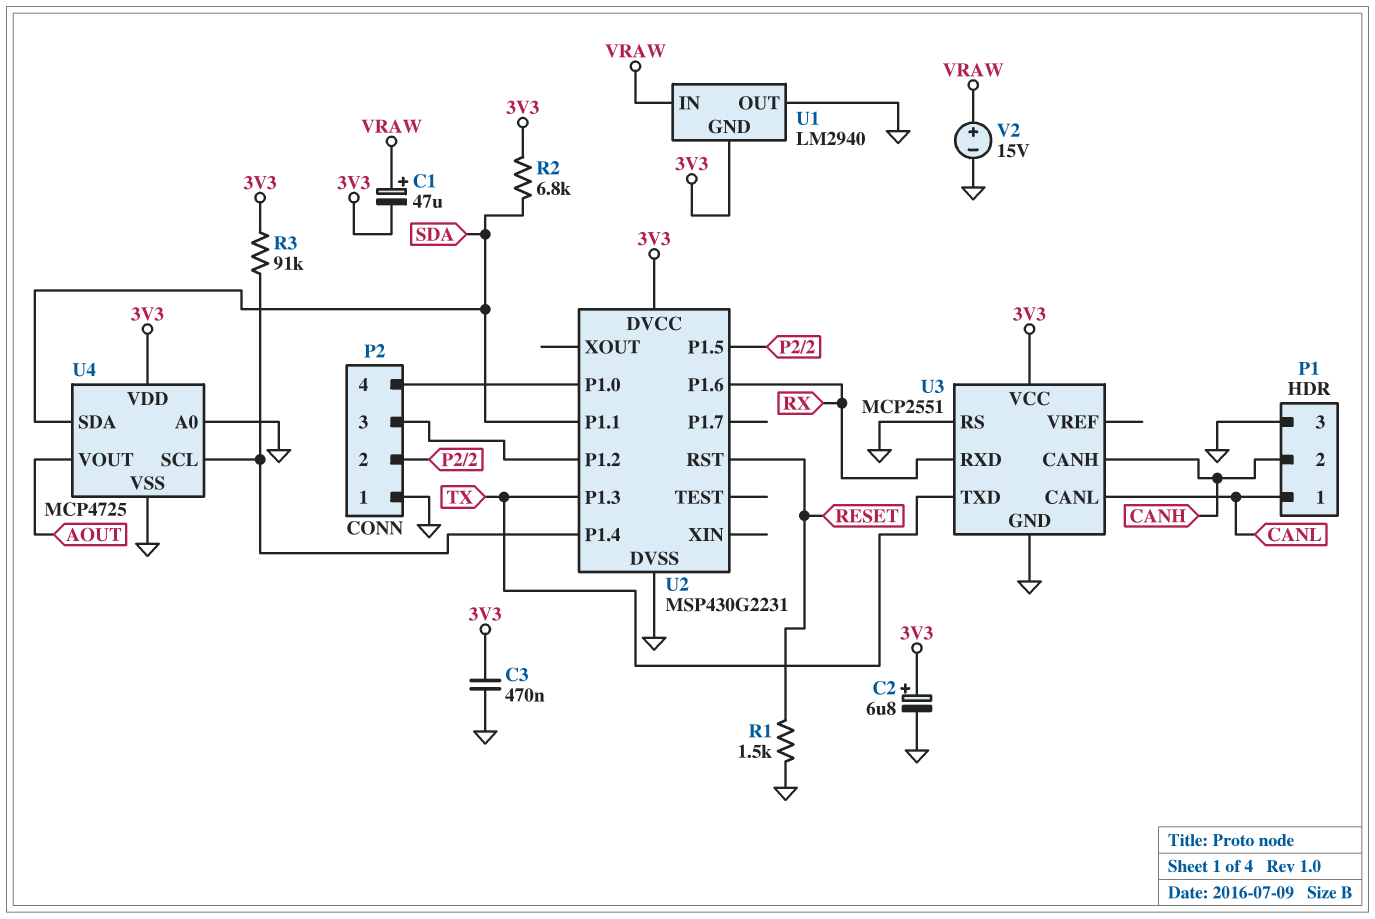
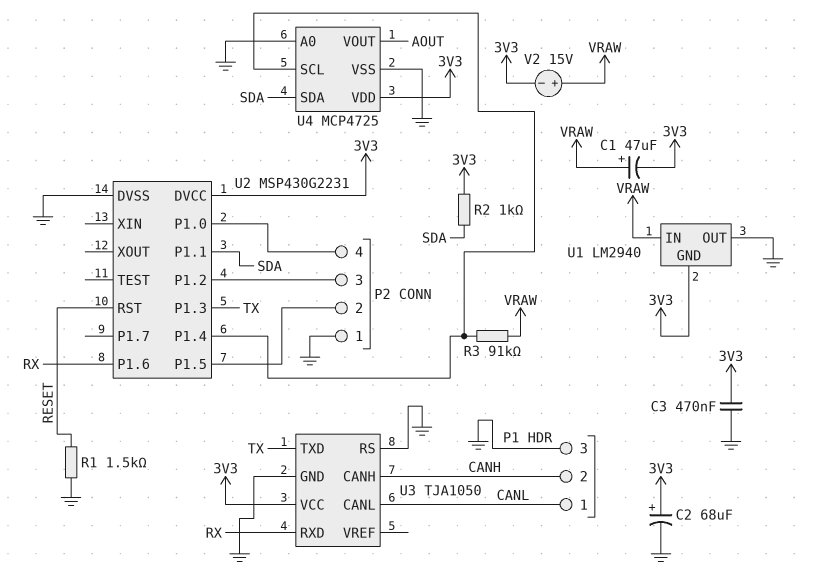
C2: 6.8uF (plus 3V3, minus GND) -> 68uF (plus 3V3, minus GND)
R2: 6.8k (3V3, SDA) -> 1k (3V3, SDA)
R3: 91k (3V3, U2/P1.4) -> 91k (U2/P1.4, VRAW)
U3: MCP2551 -> TJA1050
V2: 15V (plus VRAW, minus GND) -> 15V (plus VRAW, minus 3V3)

